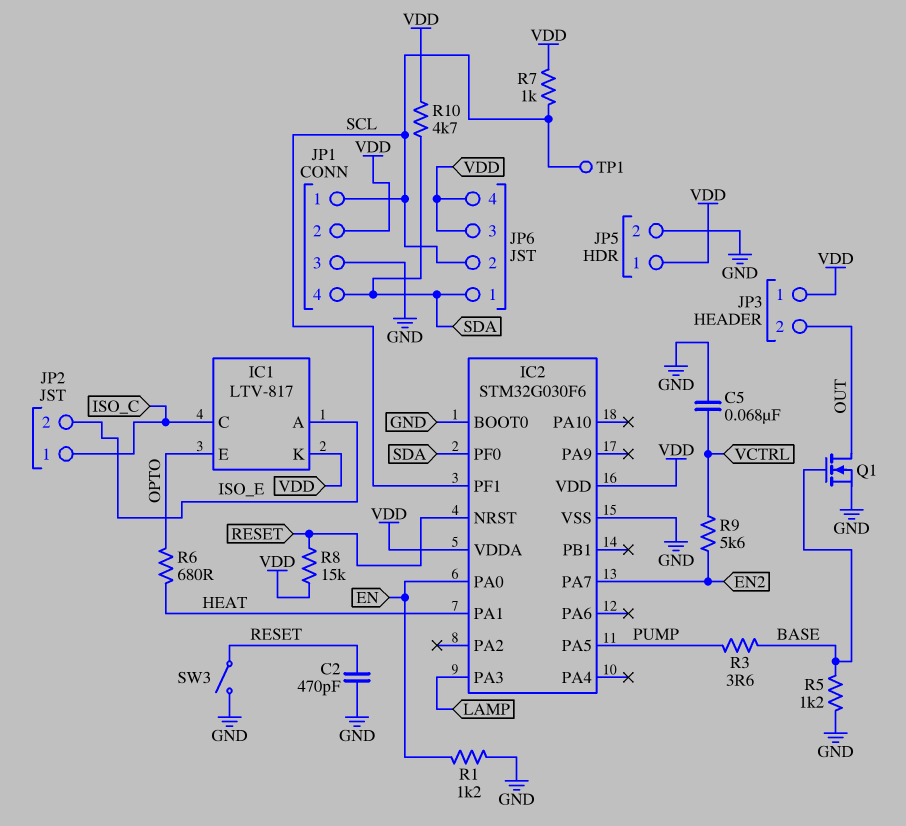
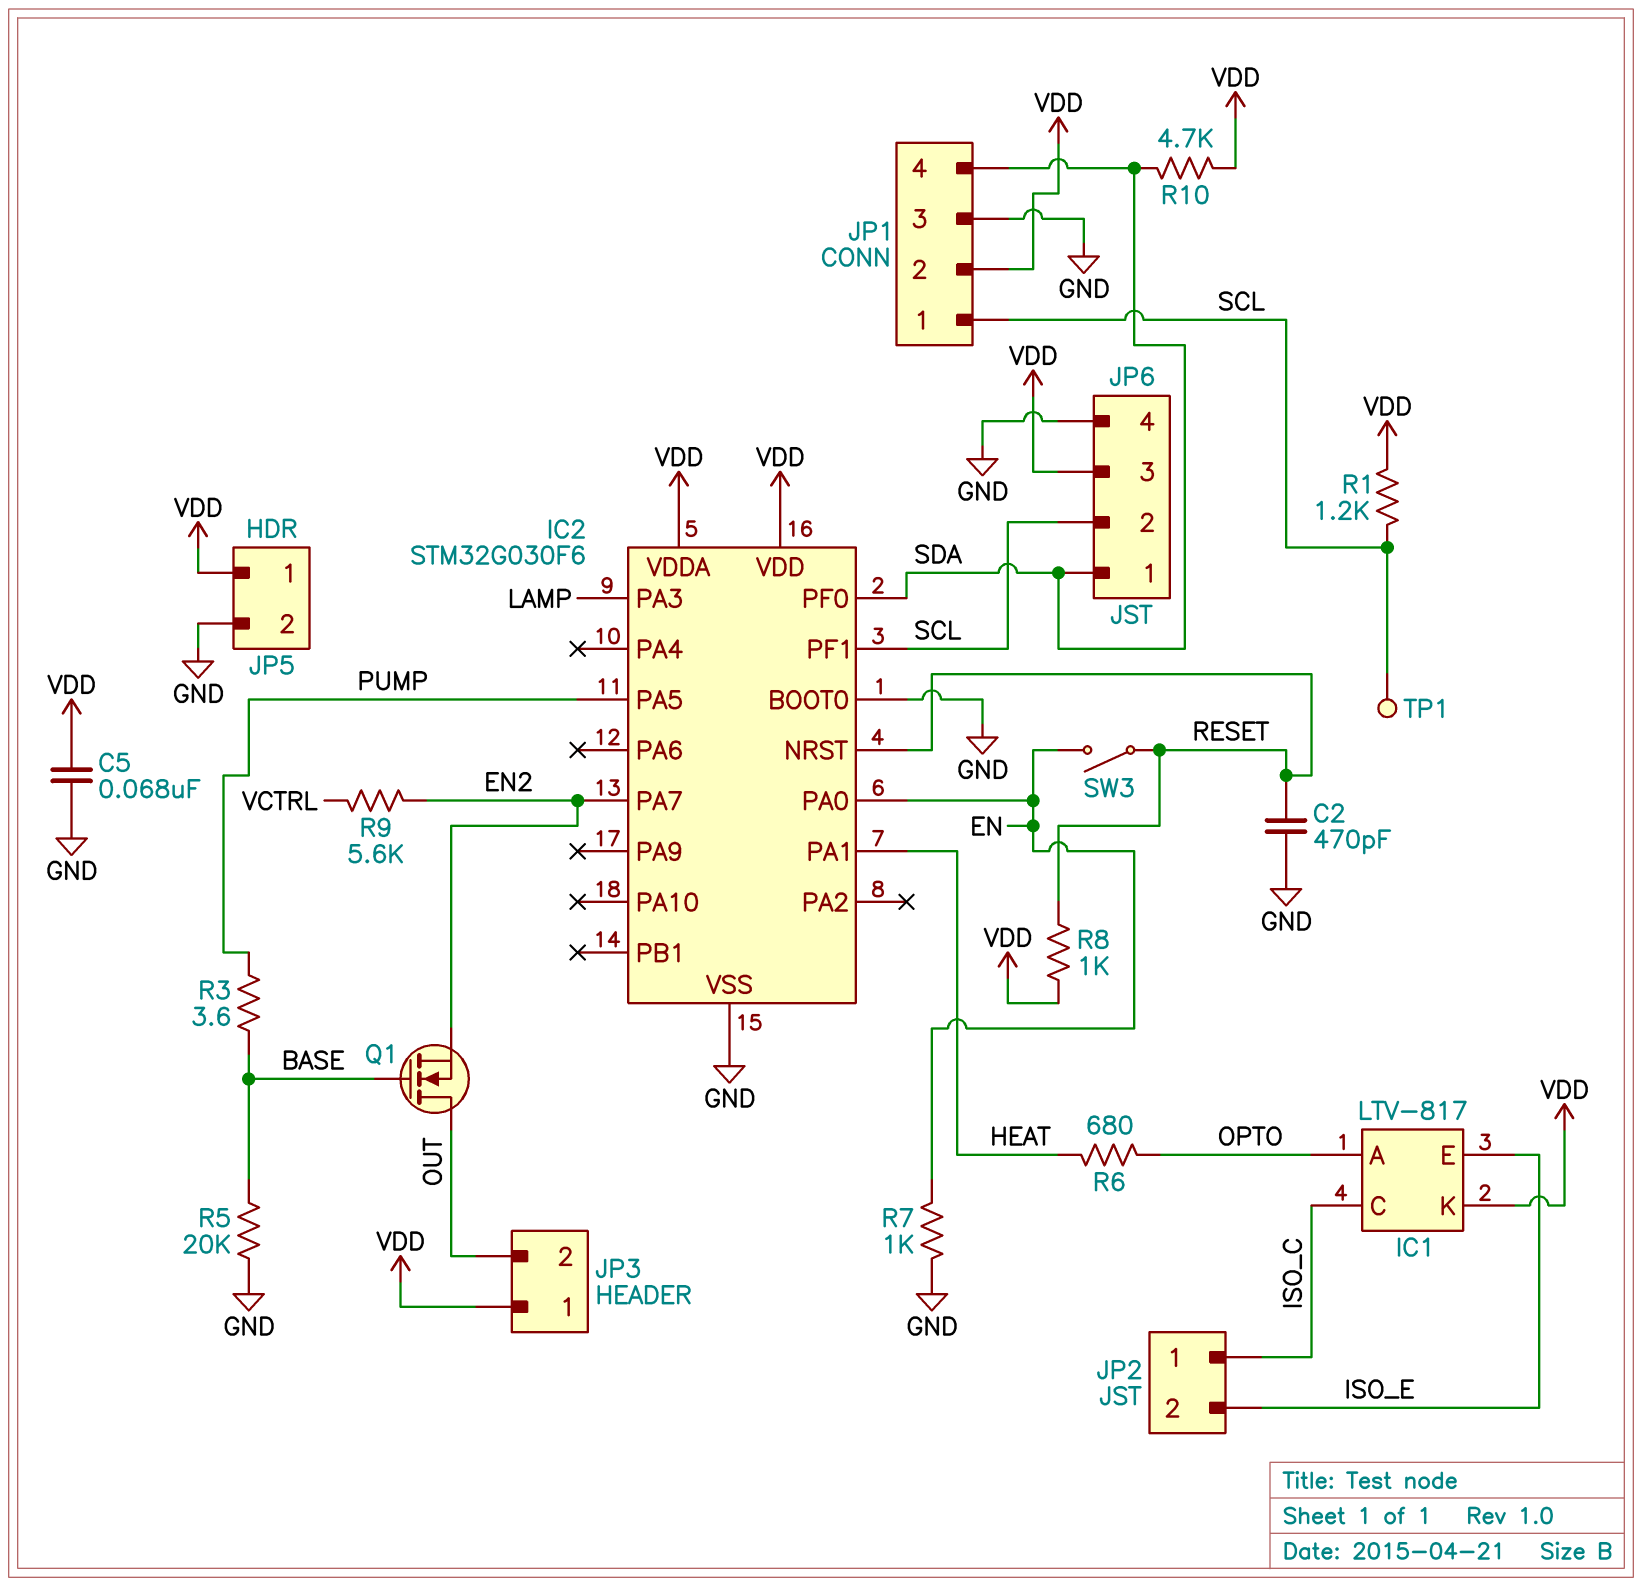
C5: 68nF (GND, VCTRL) -> 68nF (GND, VDD)
IC1 pin A: ISO_E -> OPTO
IC1 pin E: OPTO -> ISO_E
JP6 pin 4: VDD -> GND
Q1: NMOS (G BASE, D OUT, S GND) -> NMOS (G BASE, D OUT, S EN2)
R1: 1.2k (EN, GND) -> 1.2k (SCL, VDD)
R5: 1.2k (BASE, GND) -> 20k (BASE, GND)
R7: 1k (SCL, VDD) -> 1k (EN, GND)
R8: 15k (RESET, VDD) -> 1k (RESET, VDD)
SW3: switch (GND, RESET) -> switch (EN, RESET)

